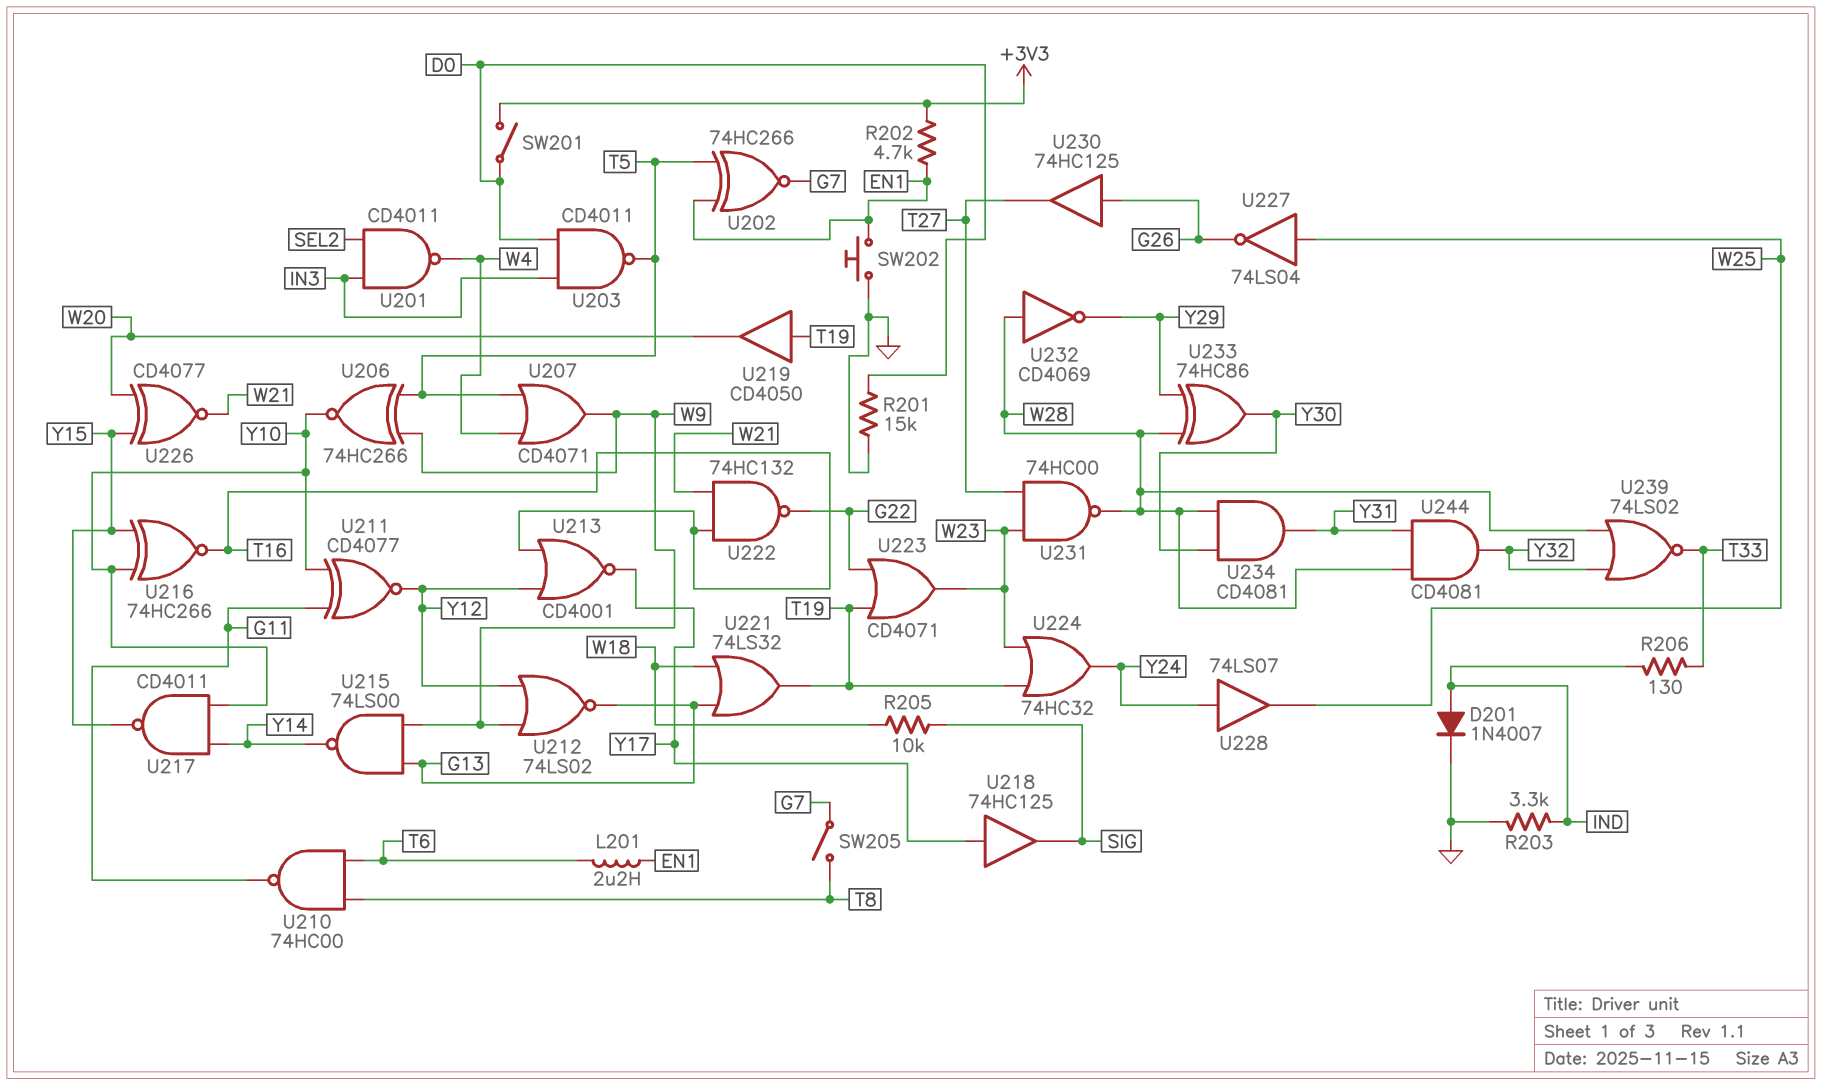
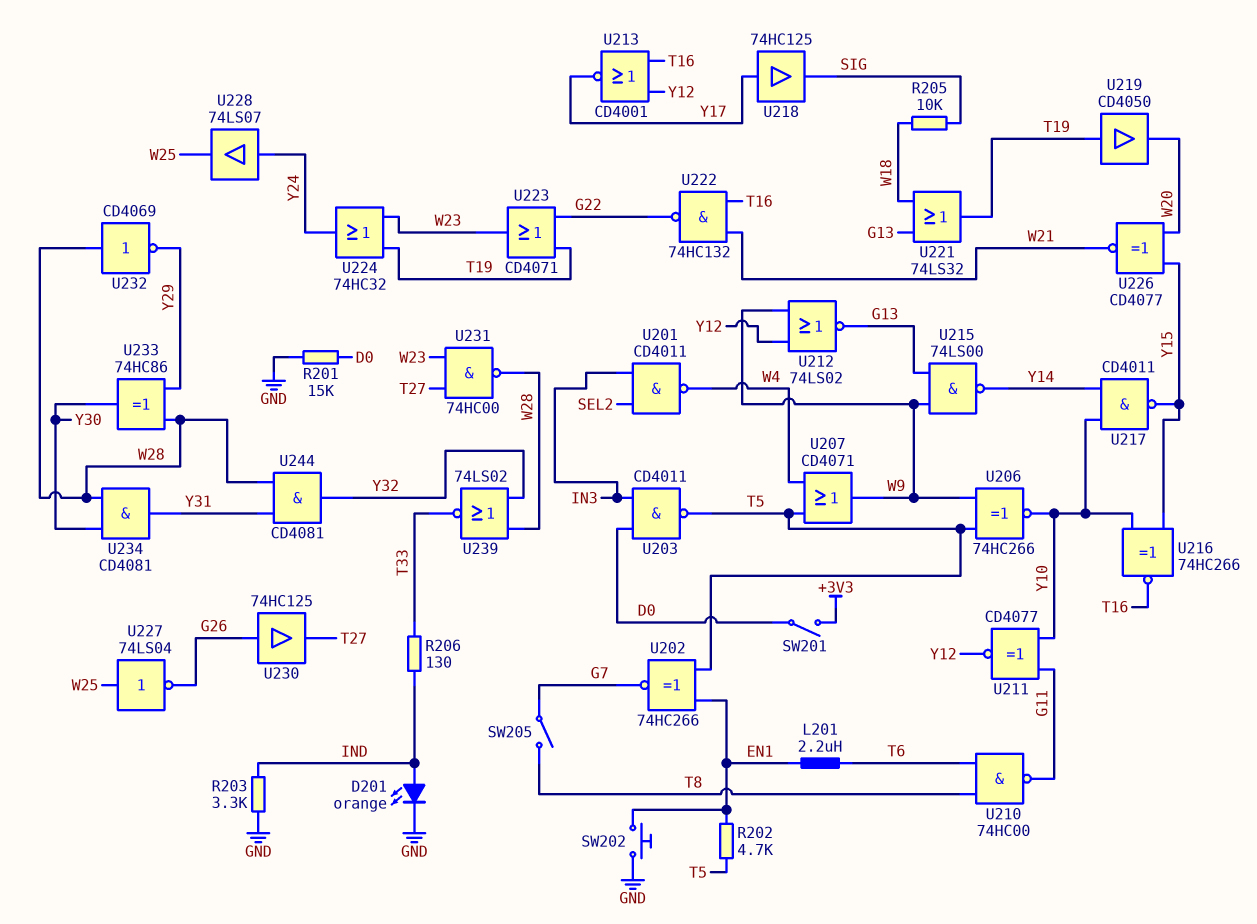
D201: diode 1N4007 (A IND, K GND) -> LED orange (A IND, K GND)
R202: 4.7k (+3V3, EN1) -> 4.7k (EN1, T5)

